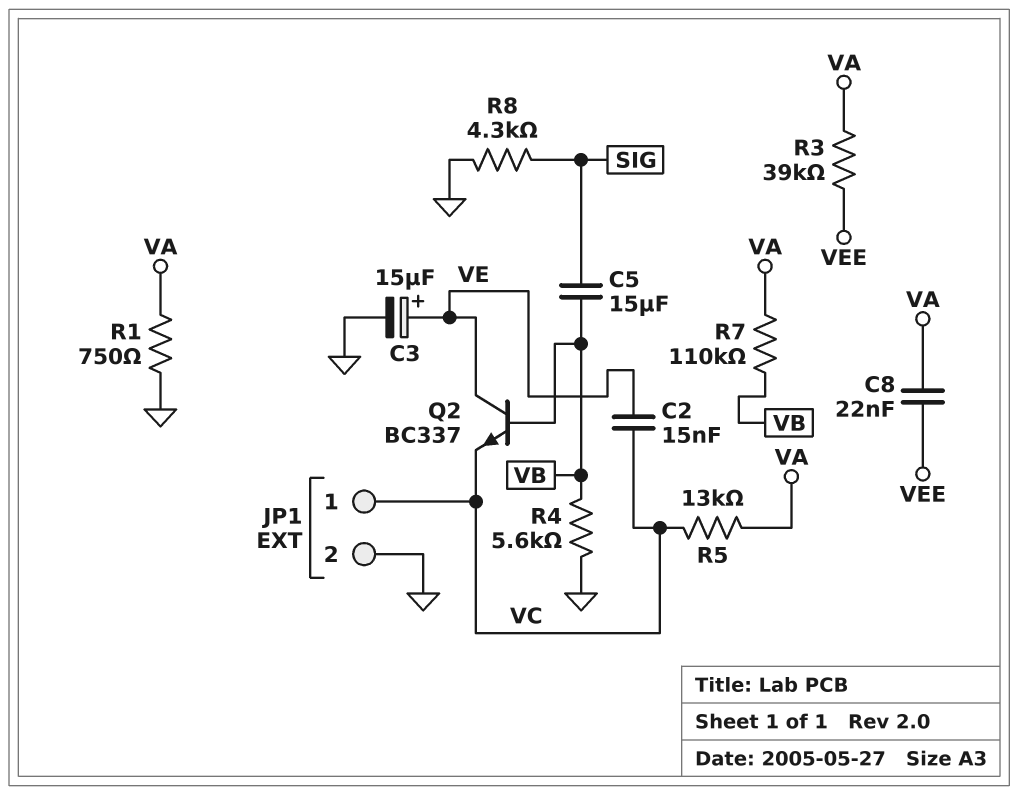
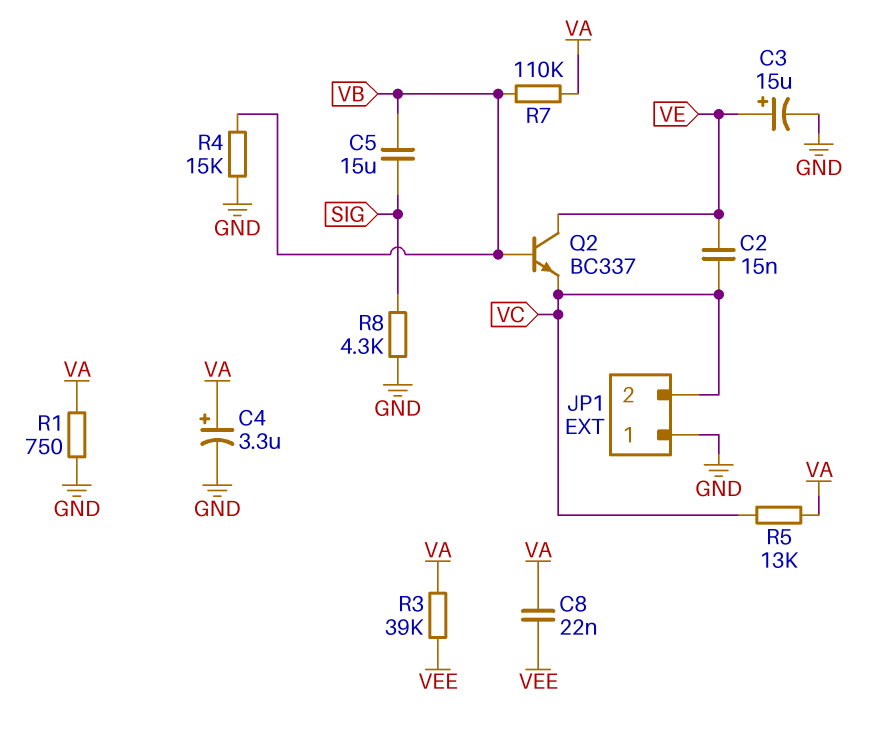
C4: none -> 3.3uF (plus VA, minus GND)
JP1 pin 1: VC -> GND
JP1 pin 2: GND -> VC
R4: 5.6k (GND, VB) -> 15k (GND, VB)

